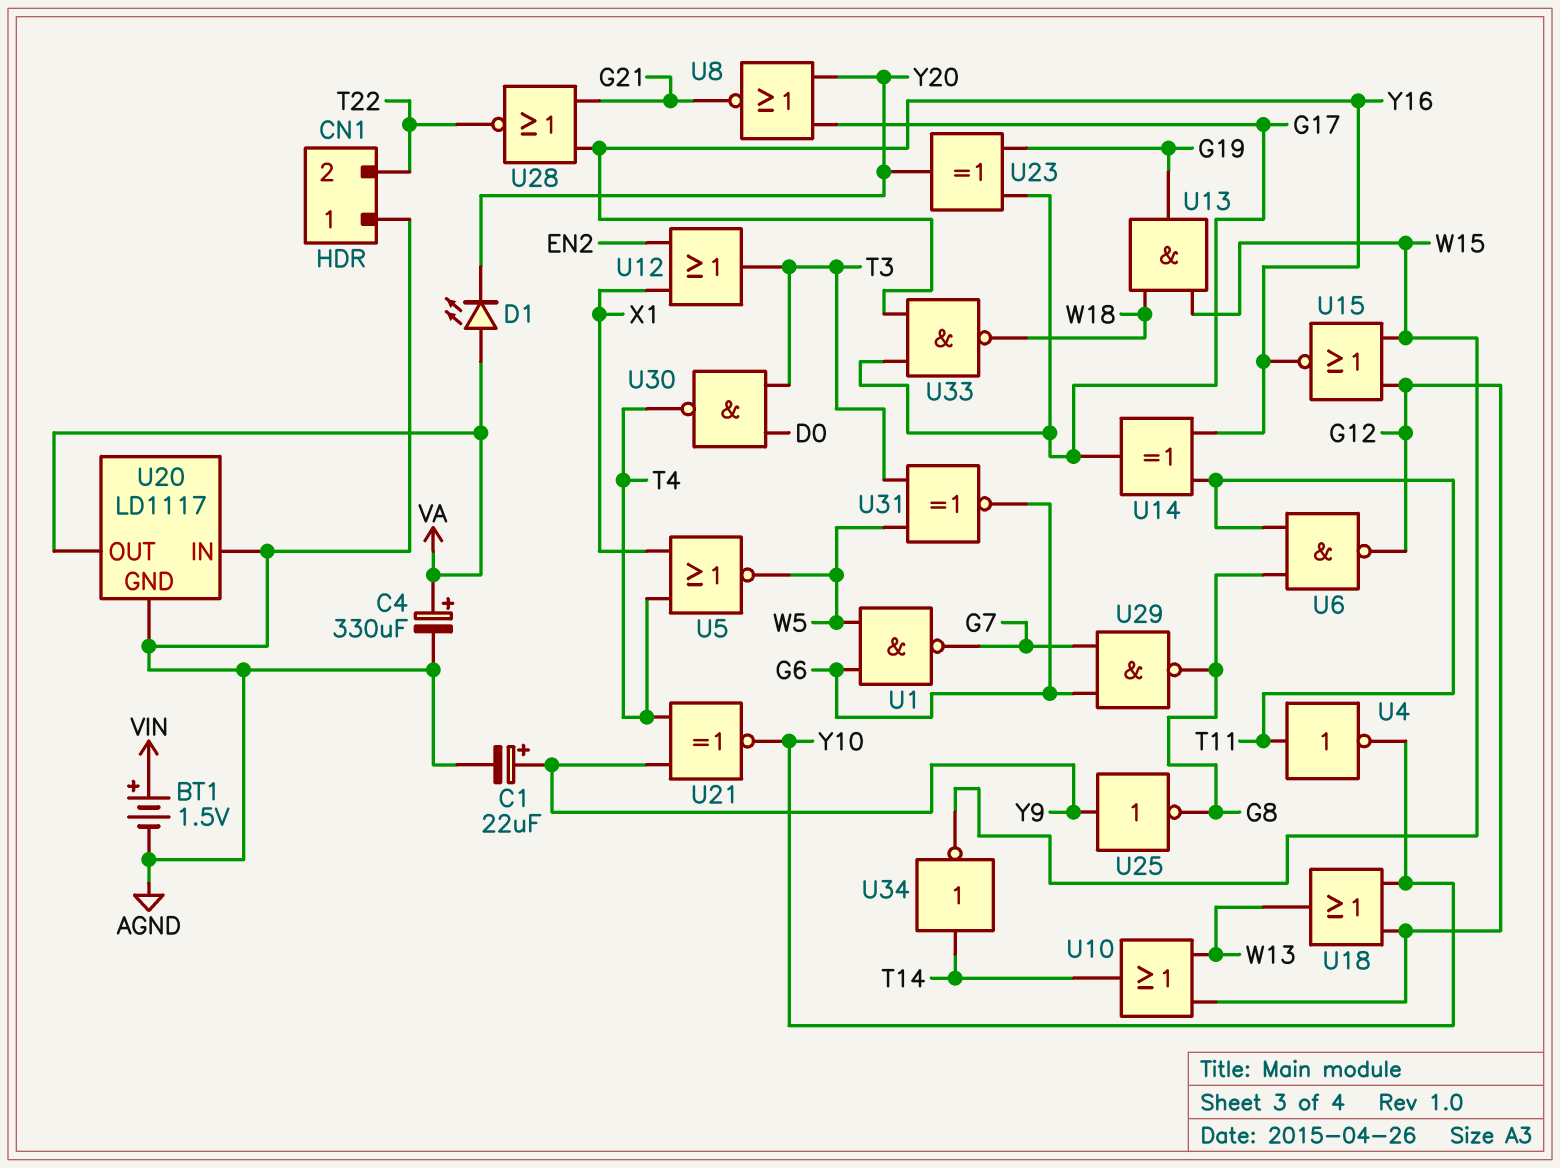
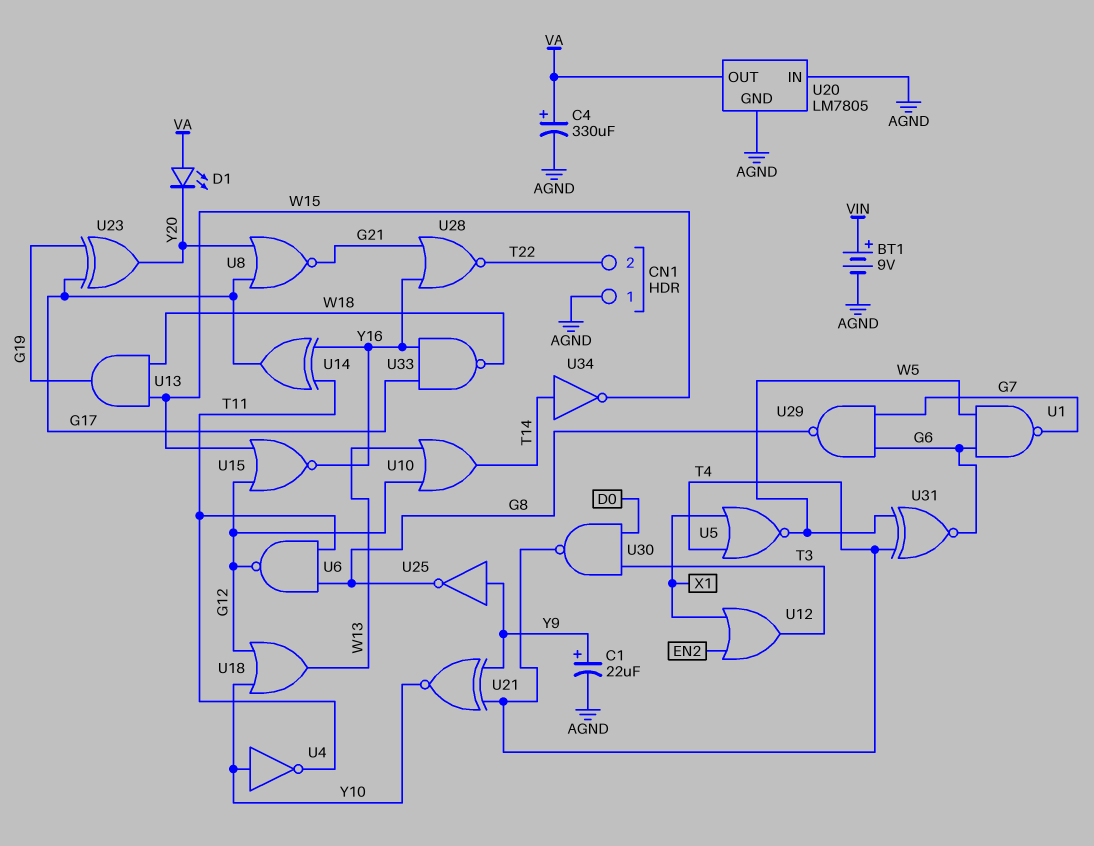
BT1: 1.5V (plus VIN, minus AGND) -> 9V (plus VIN, minus AGND)
U4: NOT (in T11, out Y10) -> NOT (in Y10, out T11)
U20: LD1117 -> LM7805
U31: XNOR (in T3, in W5, out G6) -> XNOR (in T4, in W5, out G6)

